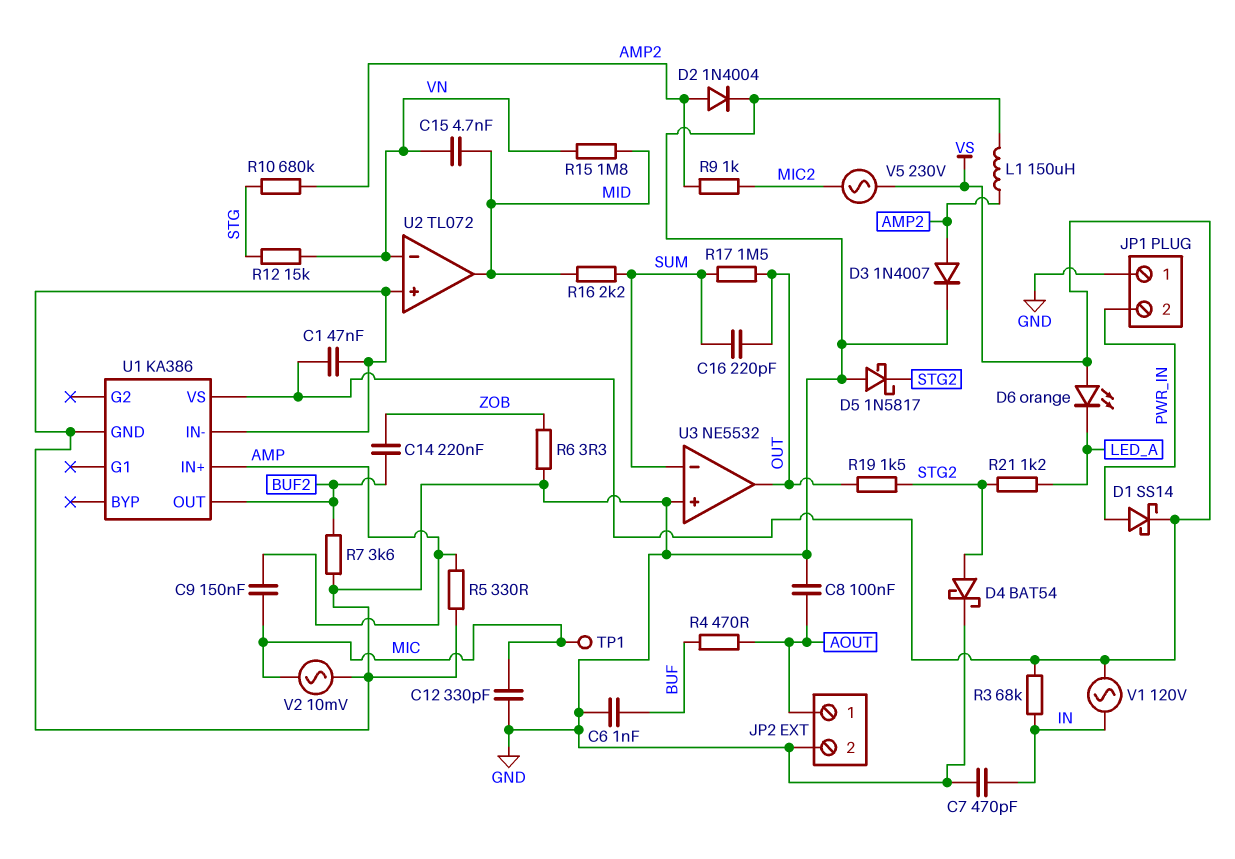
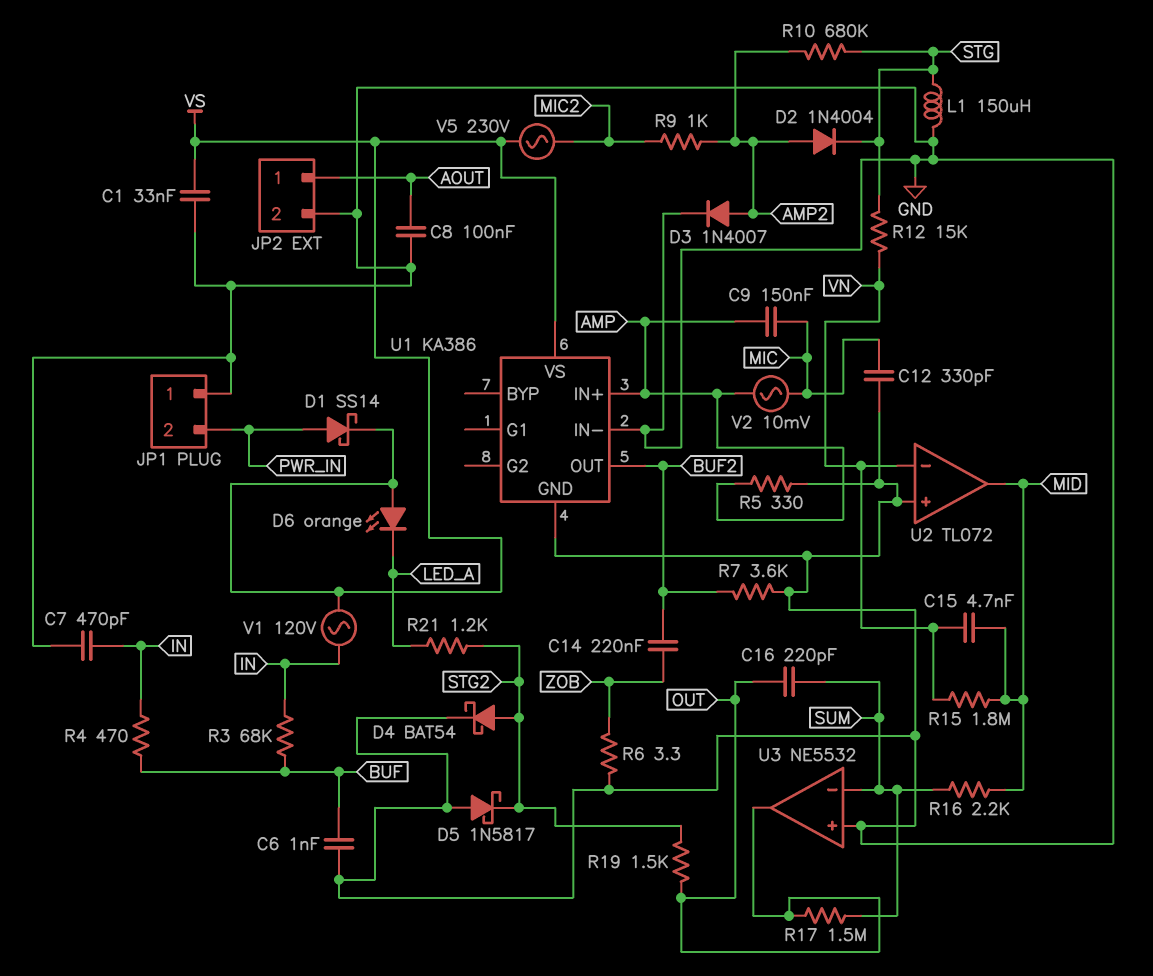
C1: 47nF (GND, VS) -> 33nF (GND, VS)
D2: diode 1N4004 (A AMP2, K GND) -> diode 1N4004 (A AMP2, K STG)
L1: 150uH (AMP2, GND) -> 150uH (GND, STG)
R3: 68k (IN, VS) -> 68k (BUF, IN)
R4: 470 (AOUT, BUF) -> 470 (BUF, IN)
TP1: test point (MIC) -> none
V2: AC 10mV (GND, MIC) -> AC 10mV (AMP, MIC)

